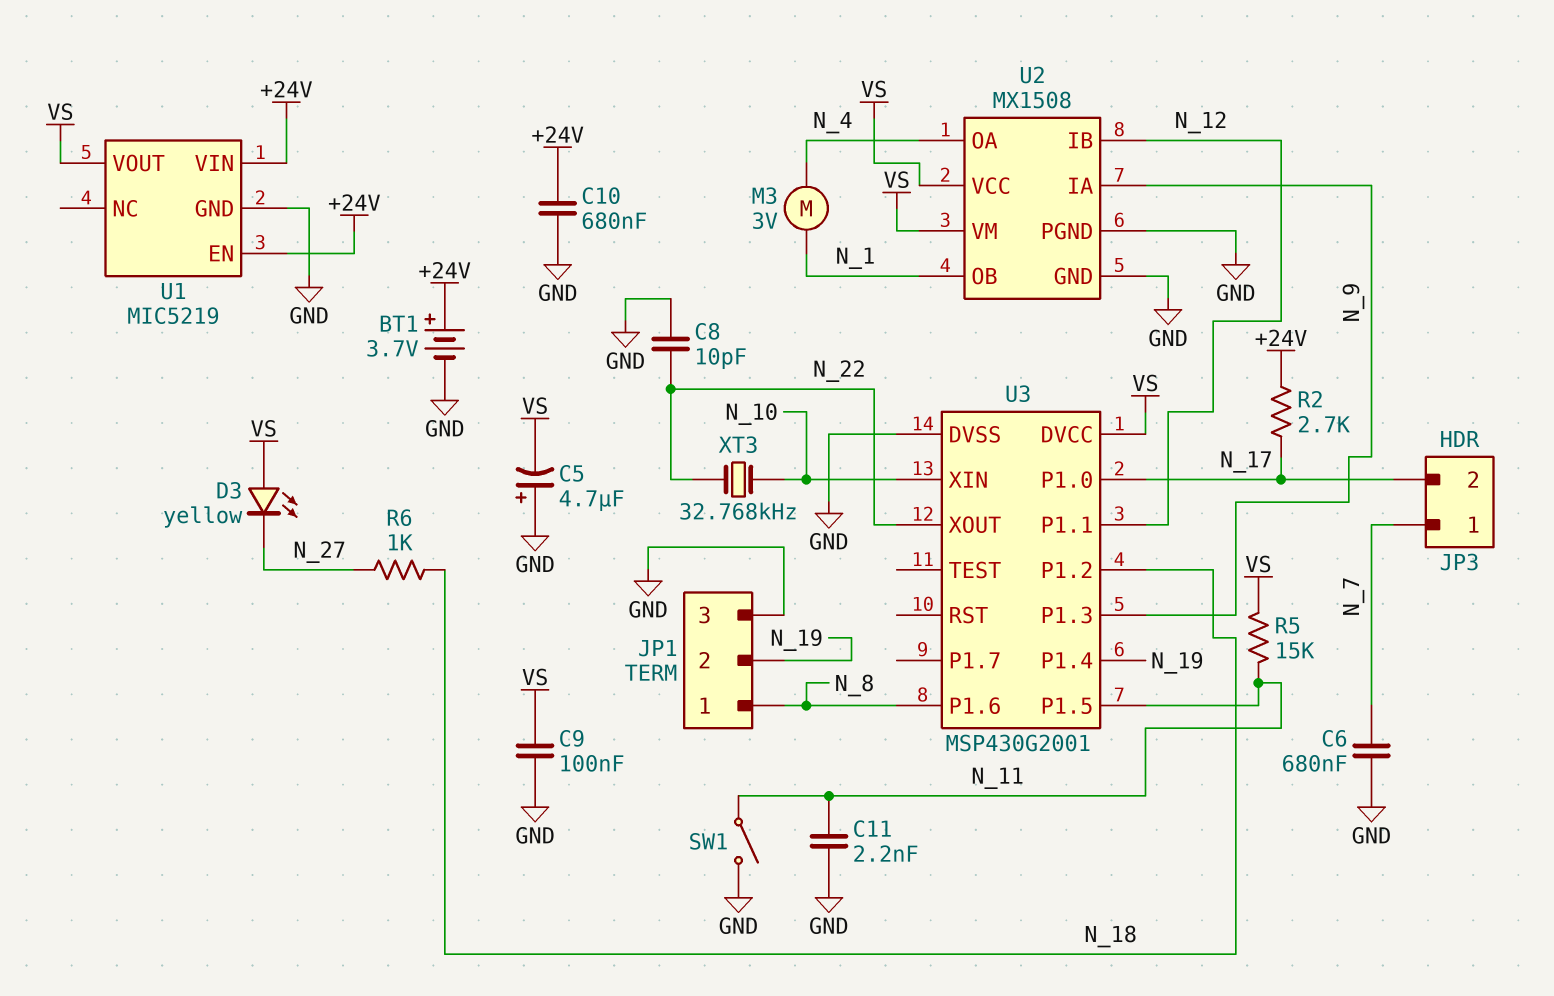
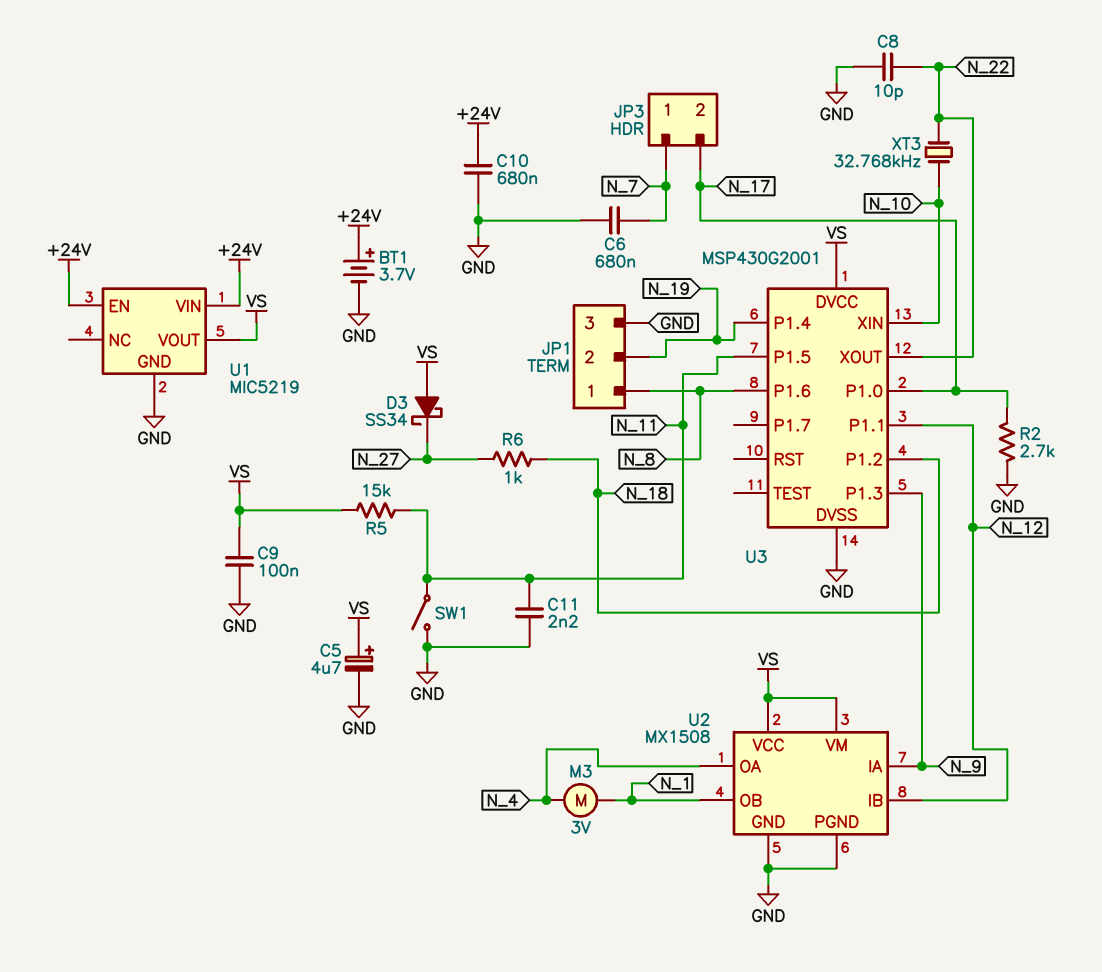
C5: 4.7uF (plus GND, minus VS) -> 4.7uF (plus VS, minus GND)
D3: LED yellow (A VS, K N_27) -> schottky SS34 (A VS, K N_27)
R2: 2.7k (+24V, N_17) -> 2.7k (GND, N_17)

